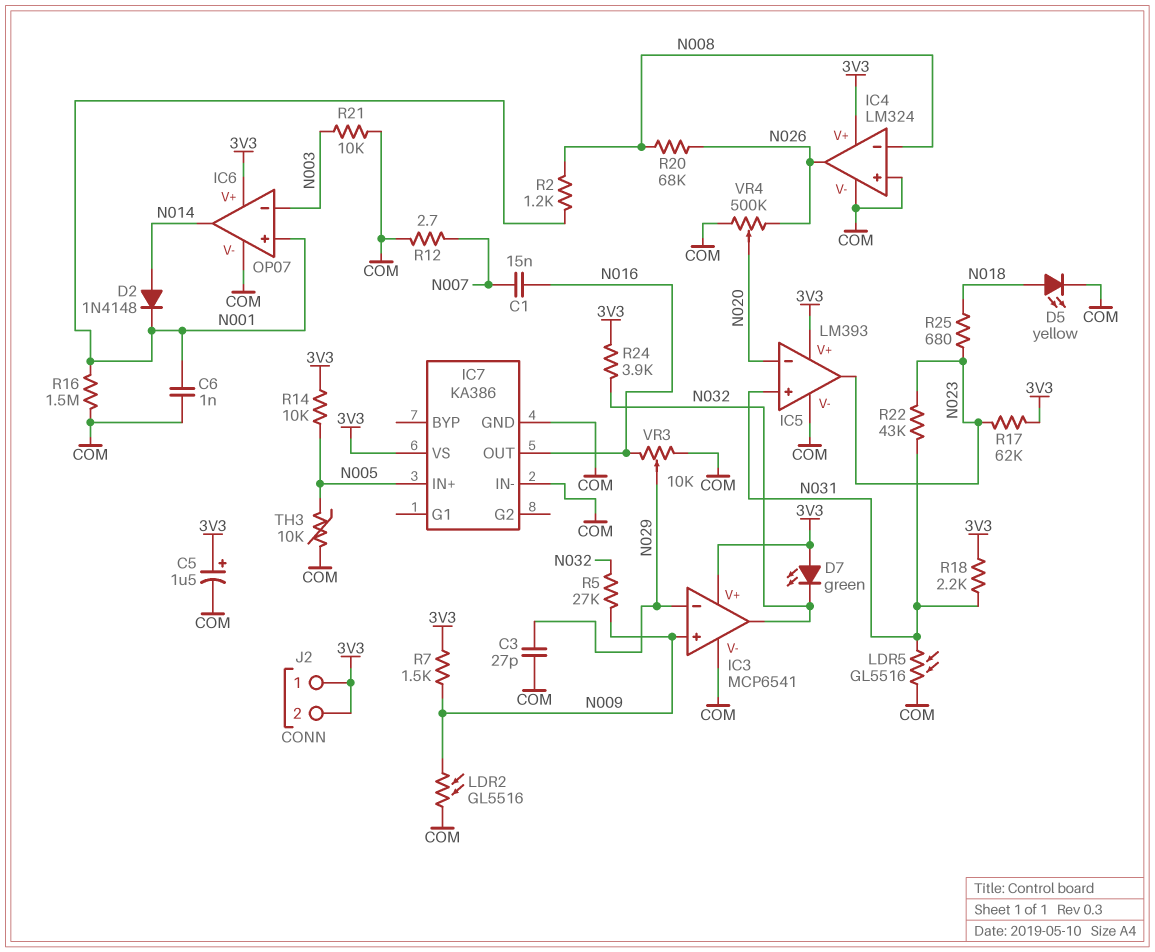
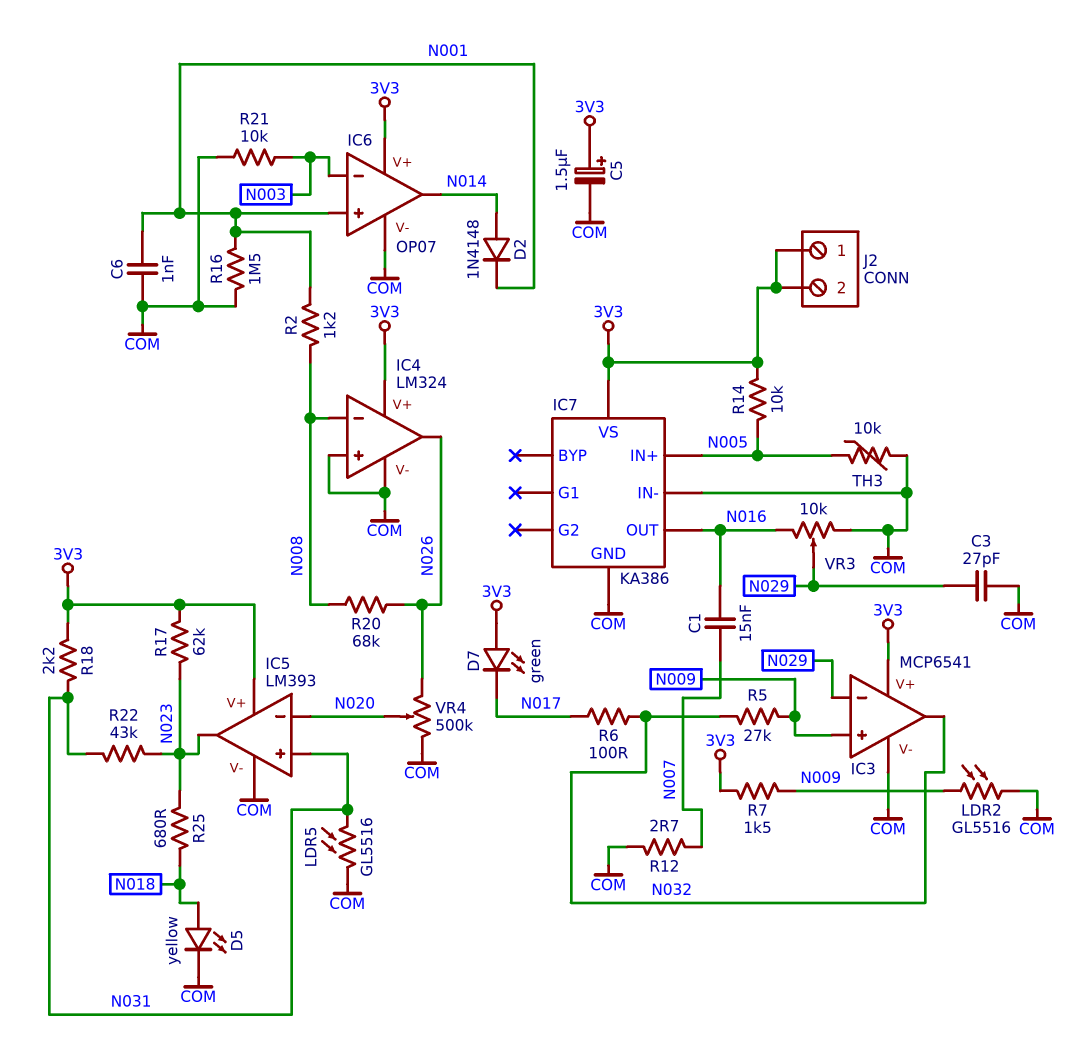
D7: LED green (A 3V3, K N032) -> LED green (A 3V3, K N017)
R6: none -> 100 (N017, N032)
R24: 3.9k (3V3, N032) -> none

